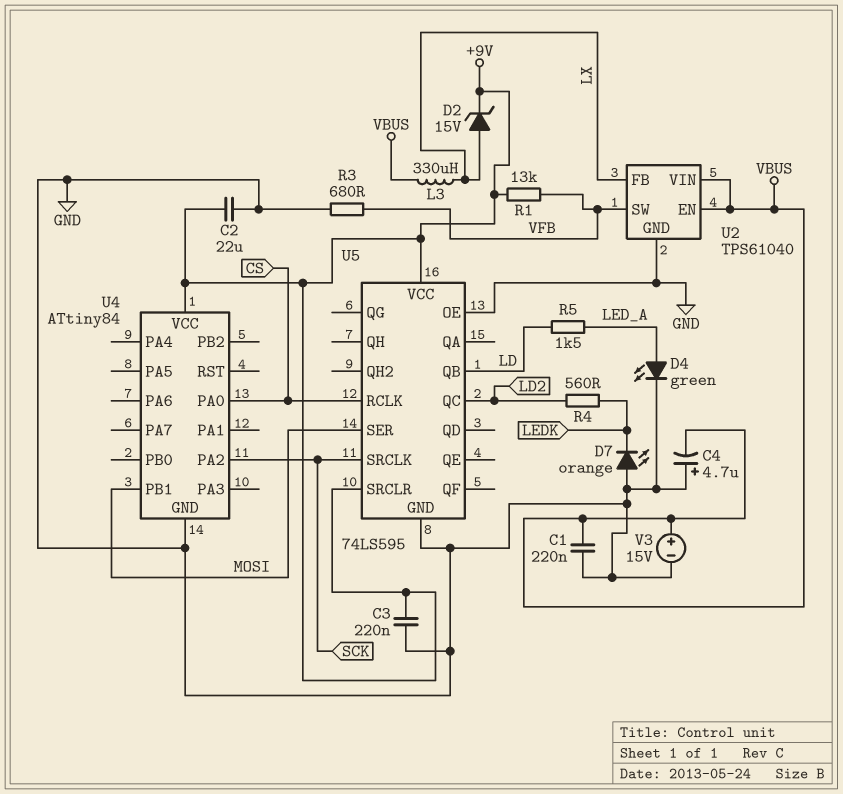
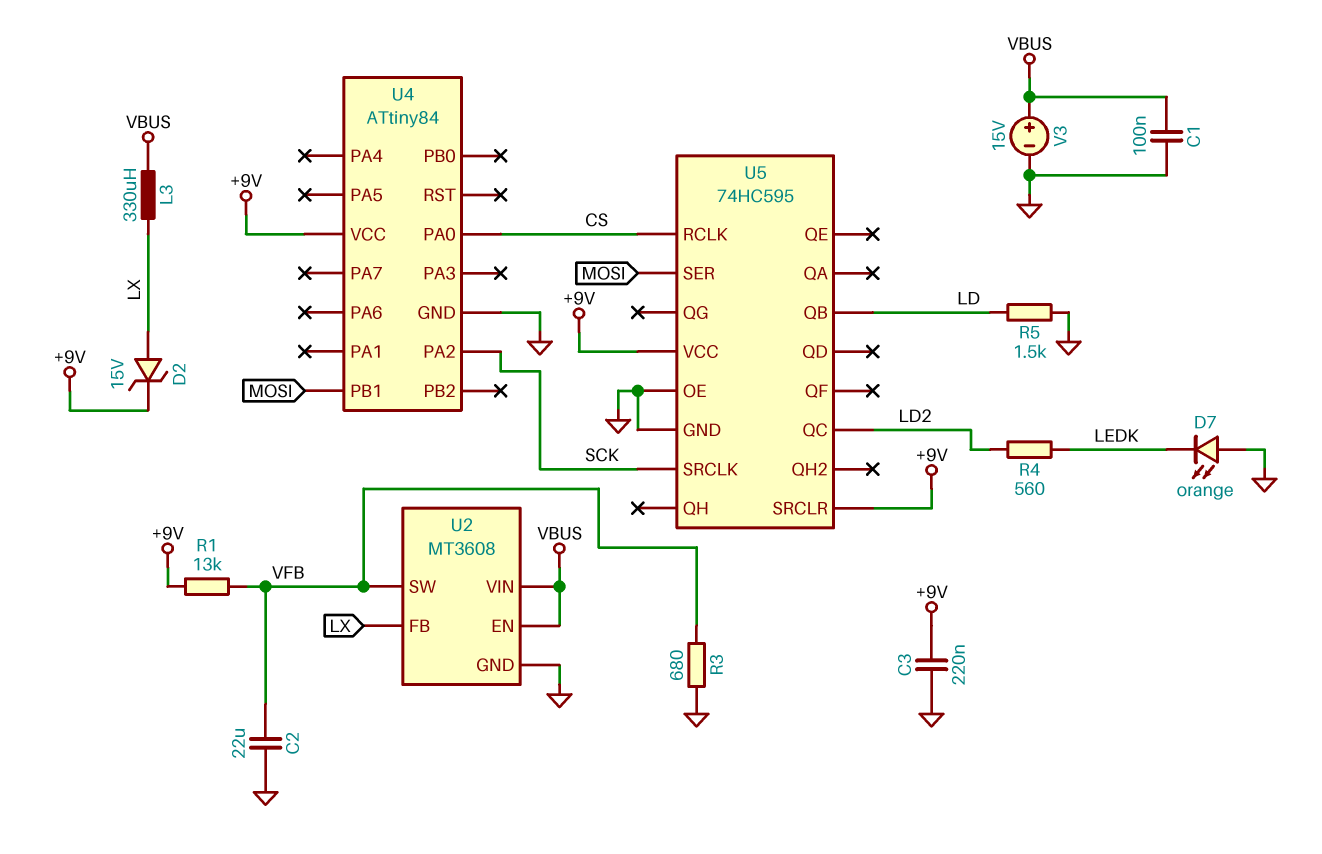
C1: 220nF (GND, VBUS) -> 100nF (GND, VBUS)
C2: 22uF (+9V, GND) -> 22uF (GND, VFB)
C4: 4.7uF (plus GND, minus VBUS) -> none
D4: LED green (A LED_A, K GND) -> none
R5: 1.5k (LD, LED_A) -> 1.5k (GND, LD)
U2: TPS61040 -> MT3608
U5: 74LS595 -> 74HC595

